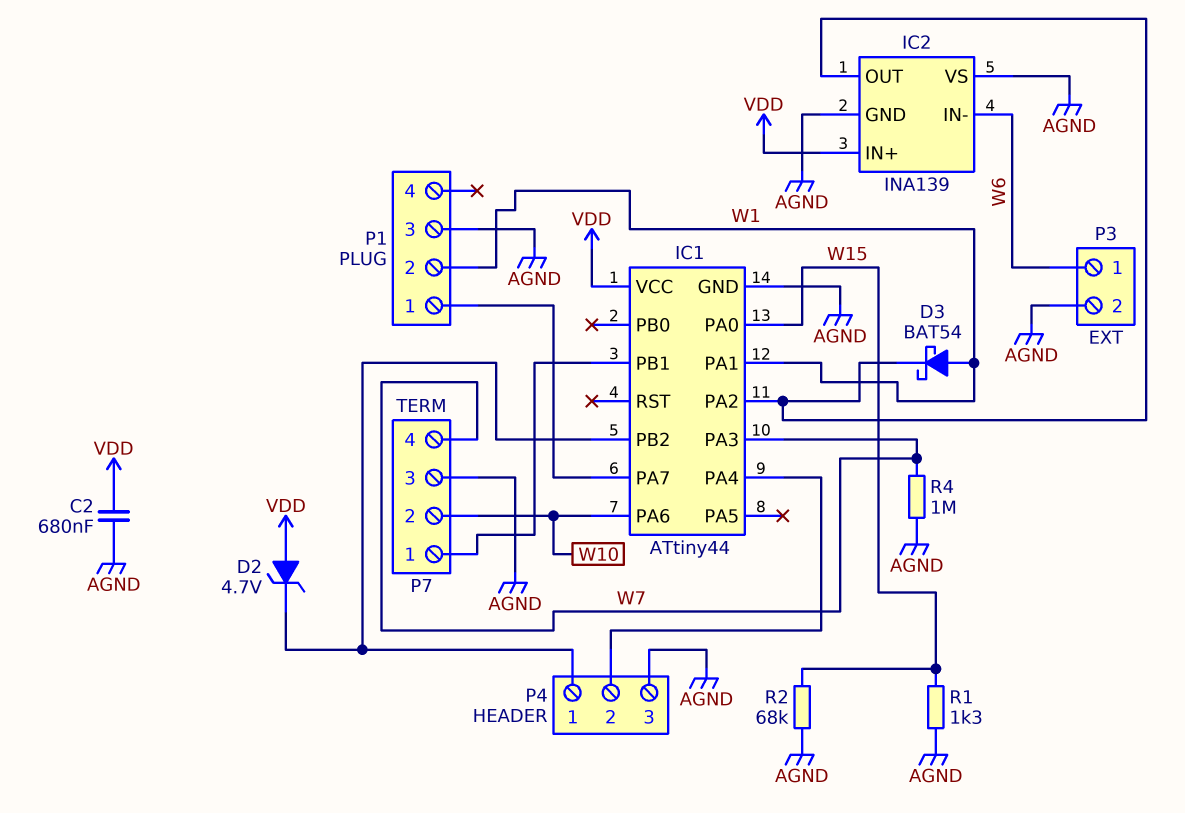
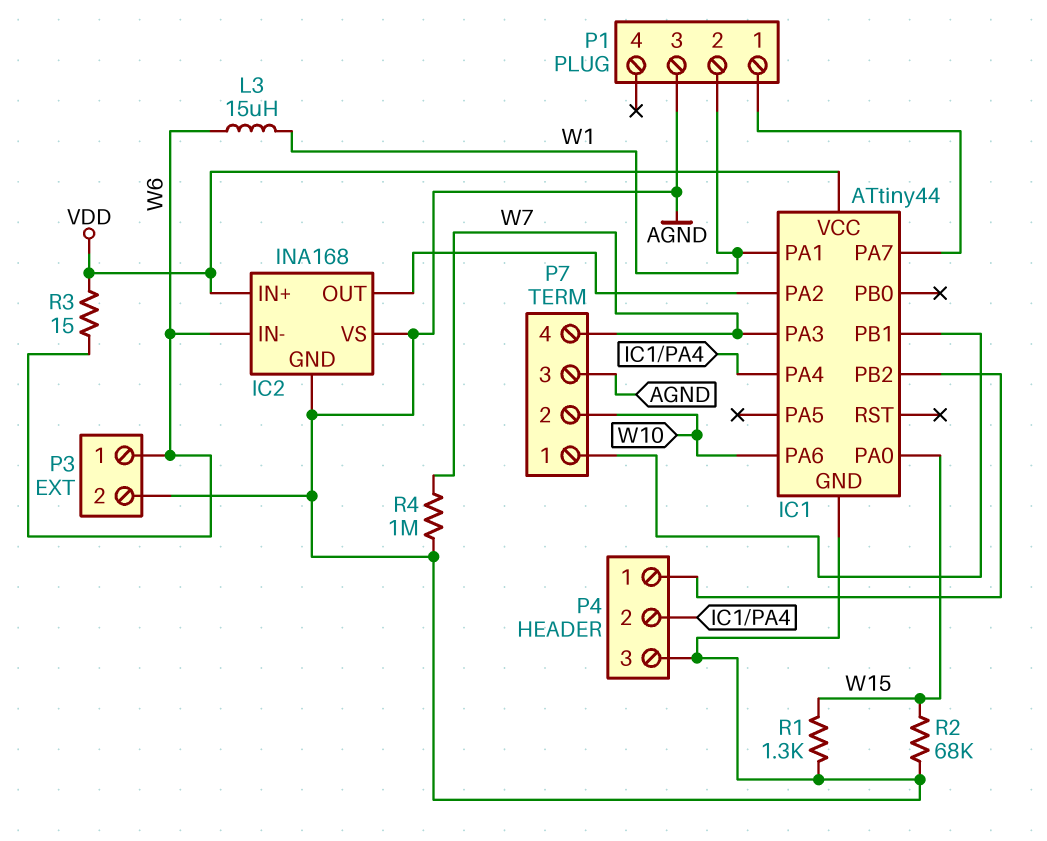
C2: 680nF (AGND, VDD) -> none
D2: zener 4.7V (A VDD, K IC1/PB2) -> none
D3: schottky BAT54 (A W1, K IC1/PA2) -> none
IC2: INA139 -> INA168
L3: none -> 15uH (W1, W6)
R3: none -> 15 (VDD, W6)

